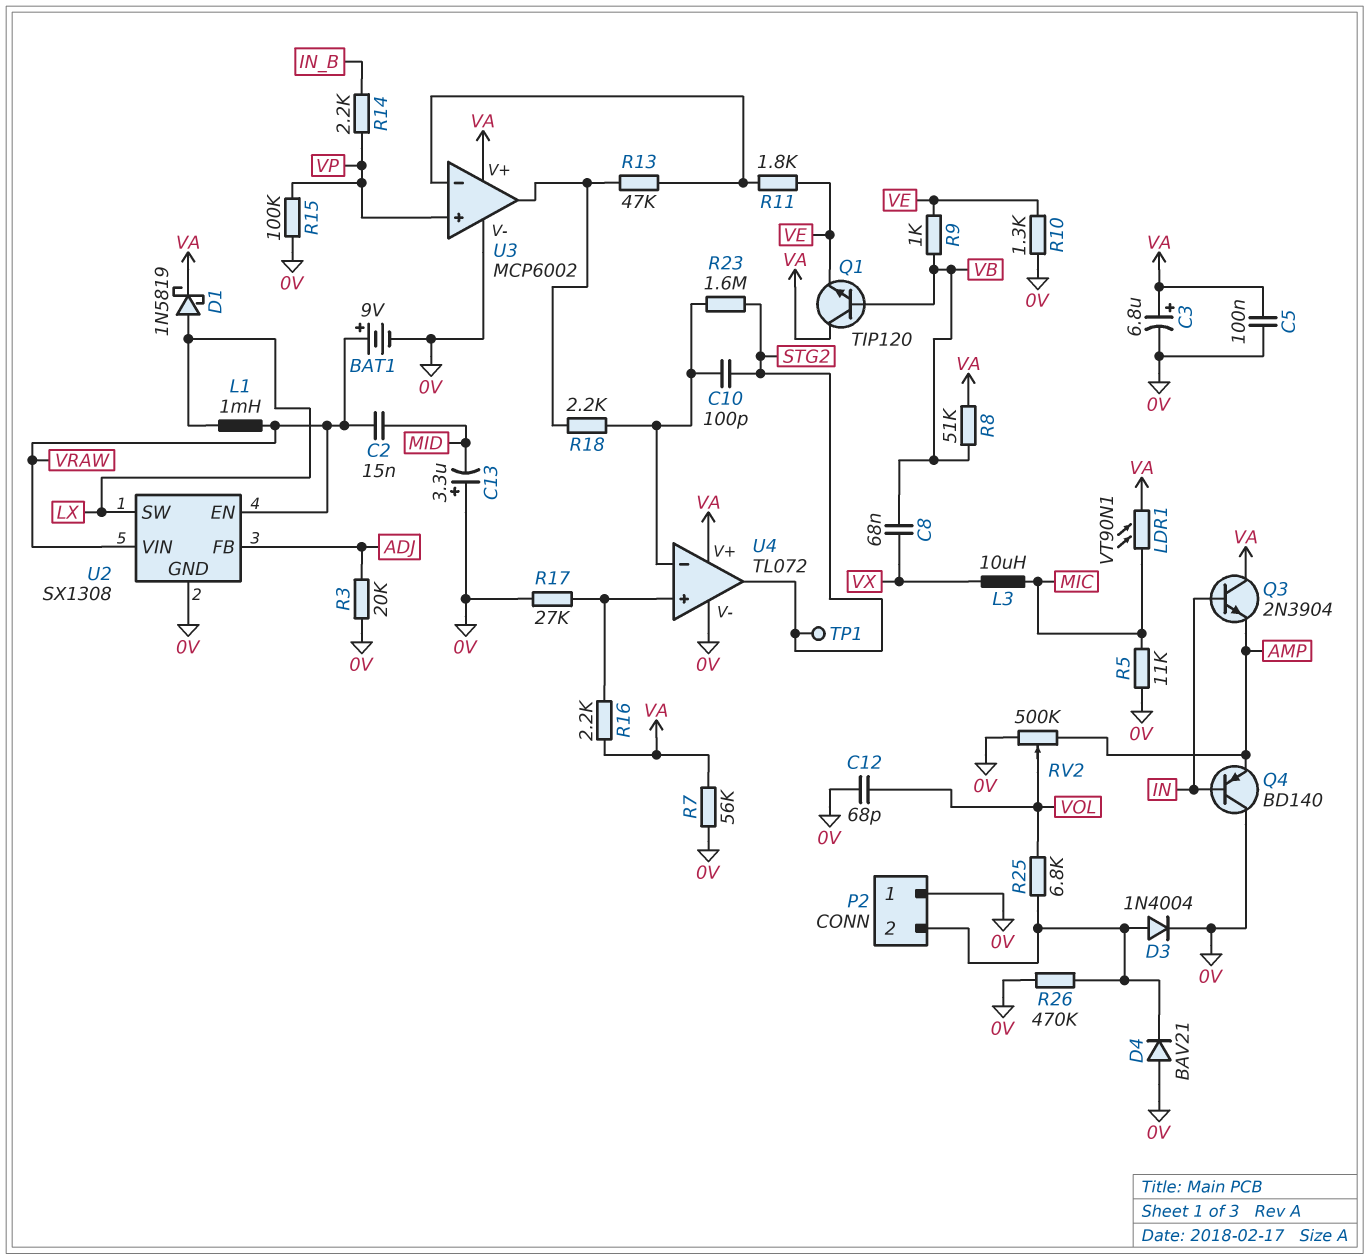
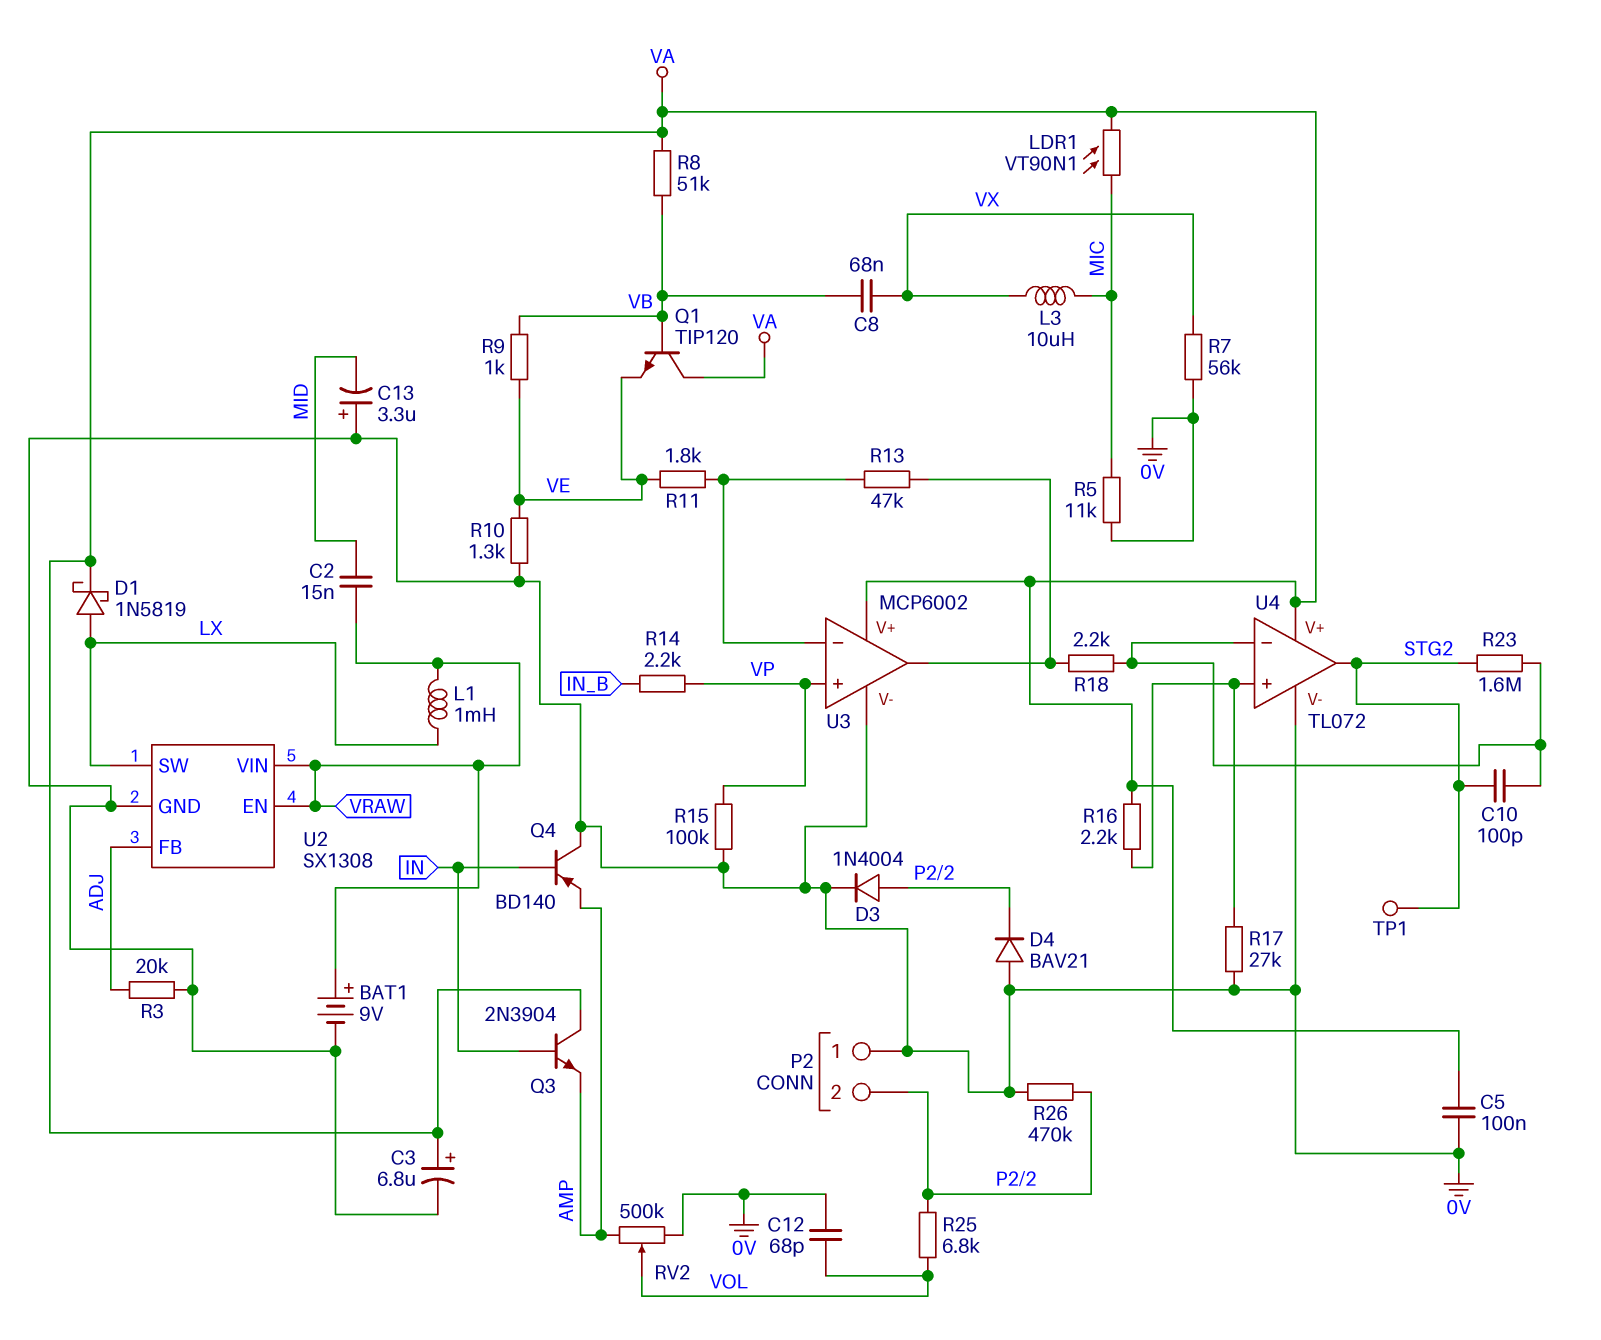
R7: 56k (0V, VA) -> 56k (0V, VX)

